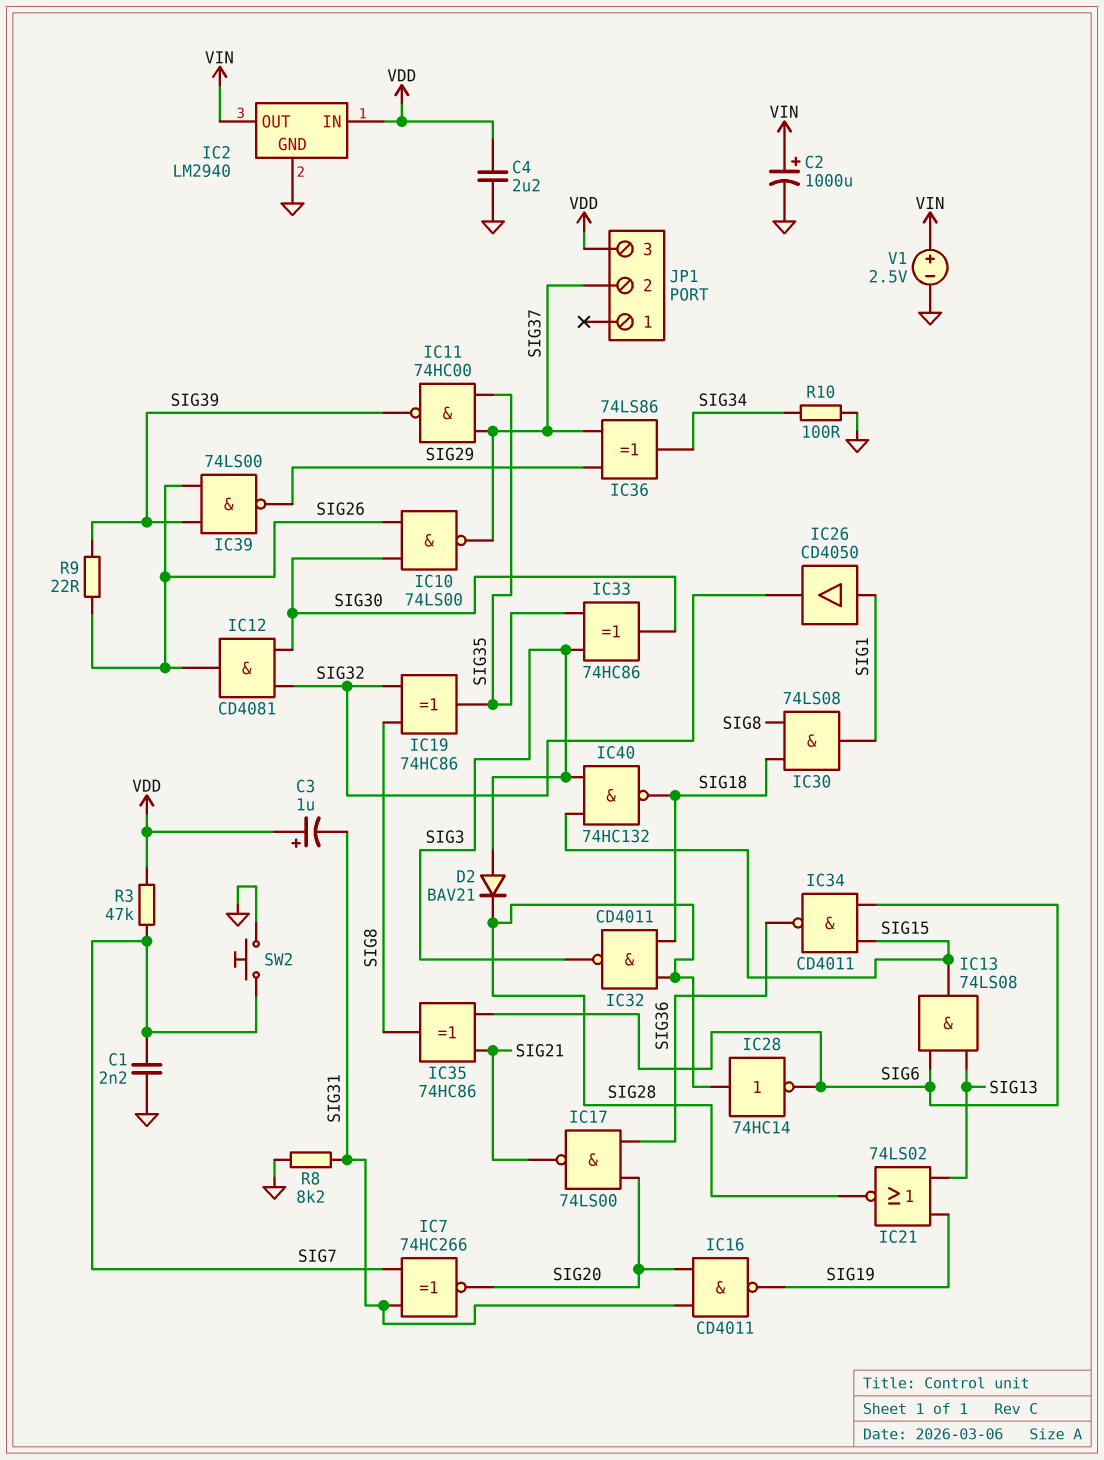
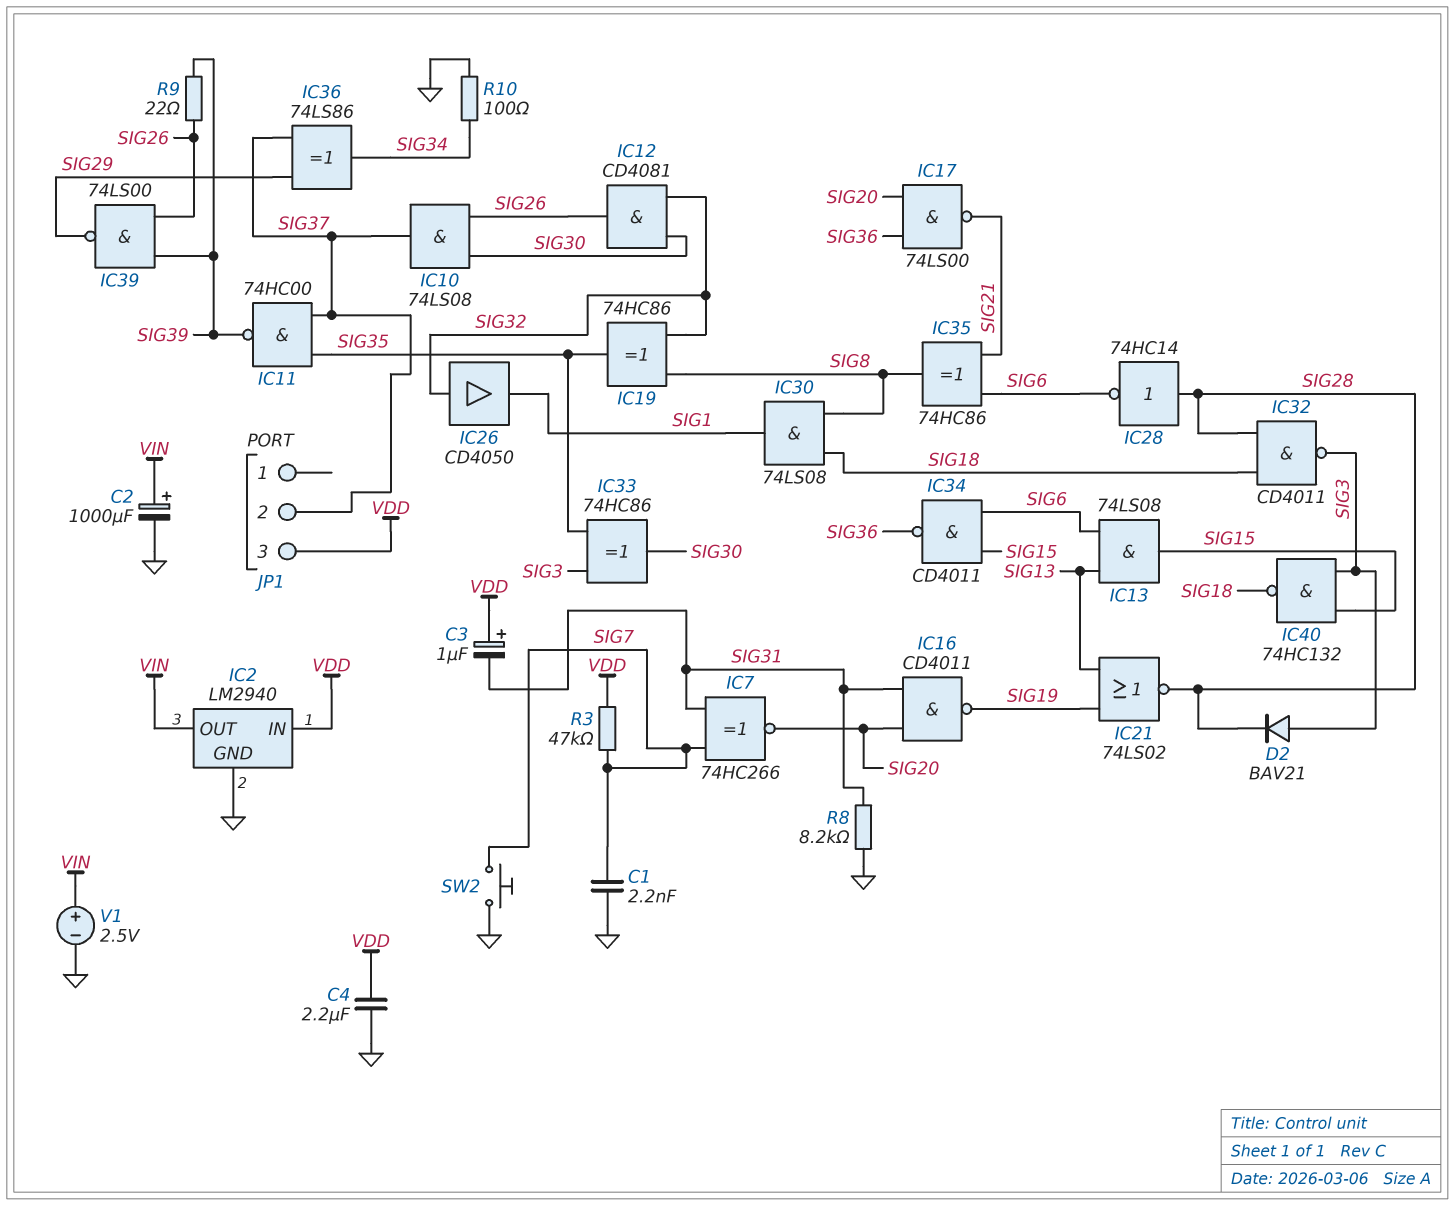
IC10: NAND 74LS00 (in SIG26, in SIG30, out SIG37) -> AND 74LS08 (in SIG26, in SIG30, out SIG37)
IC26: buffer CD4050 (in SIG1, out SIG32) -> buffer CD4050 (in SIG32, out SIG1)

